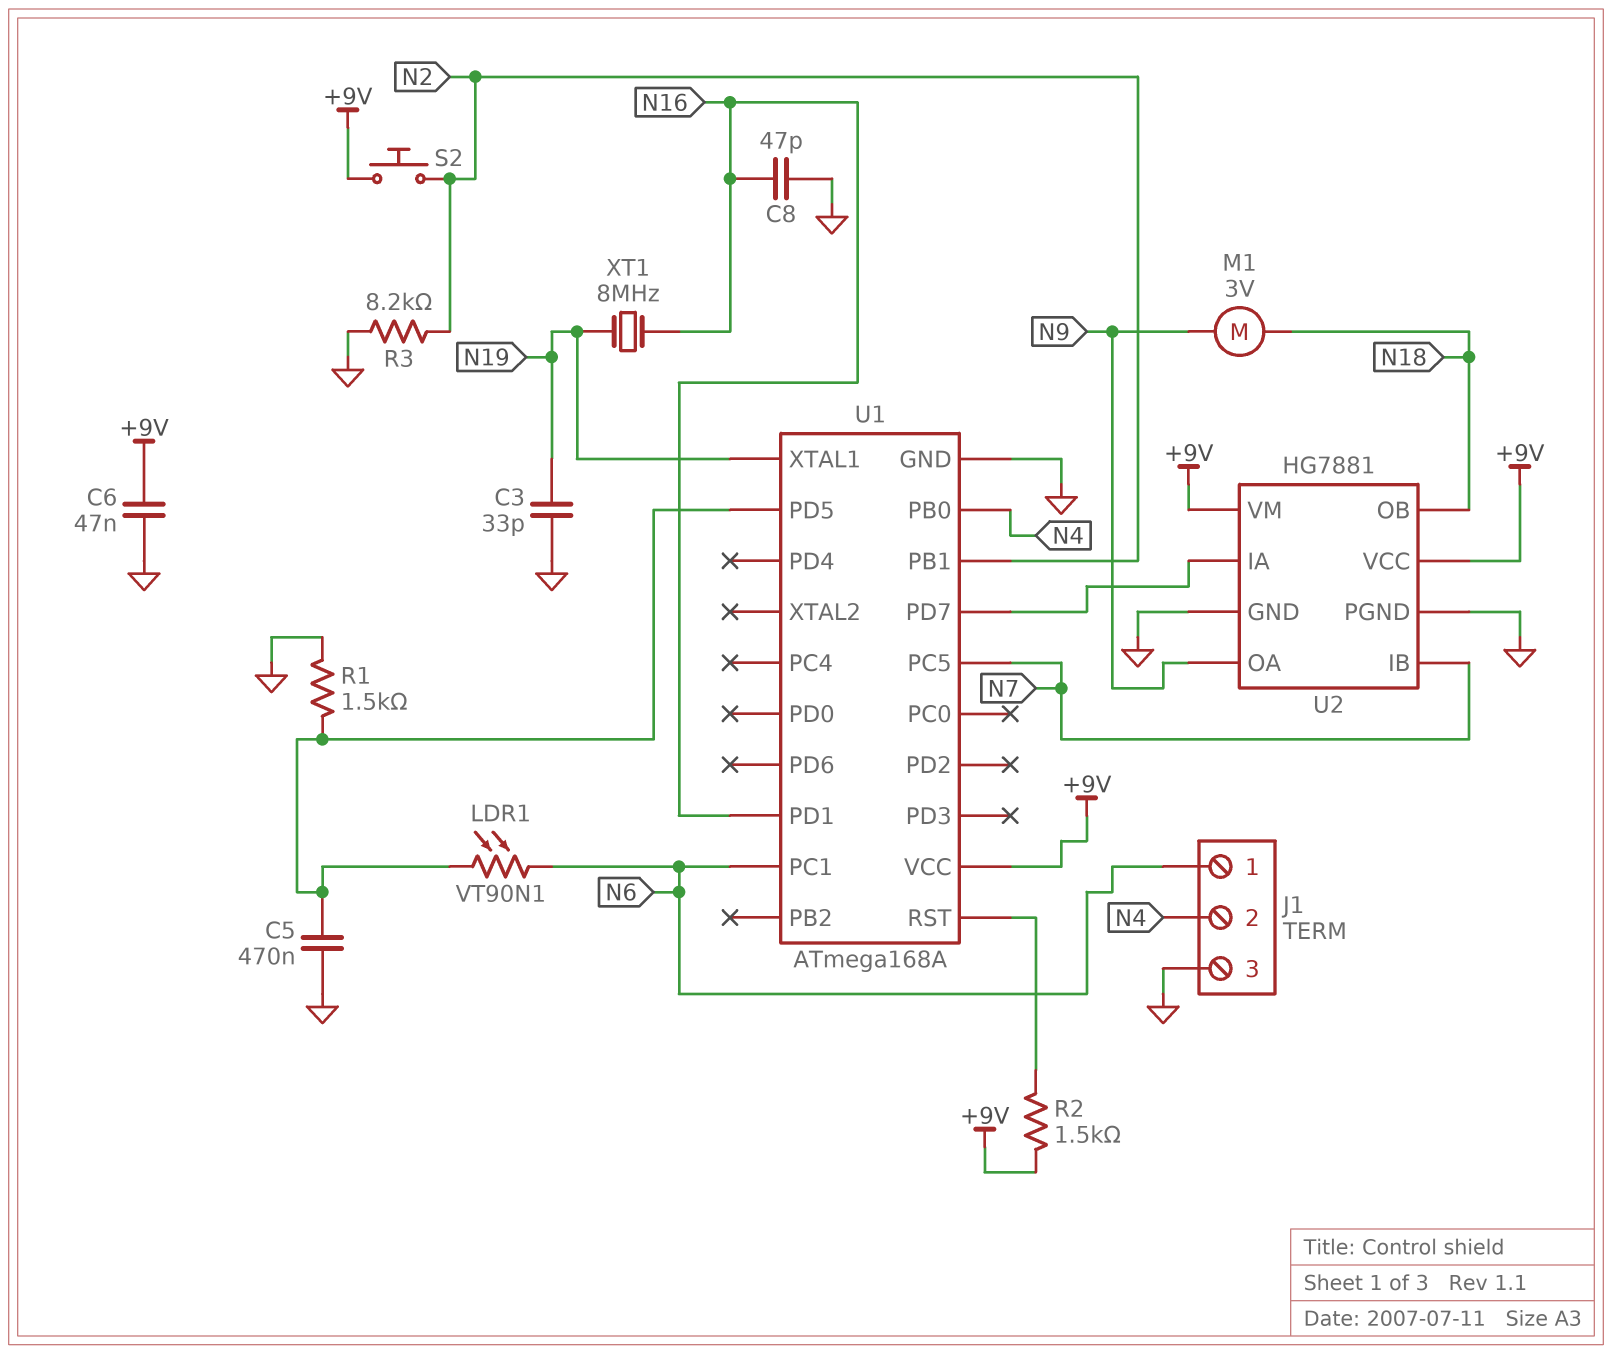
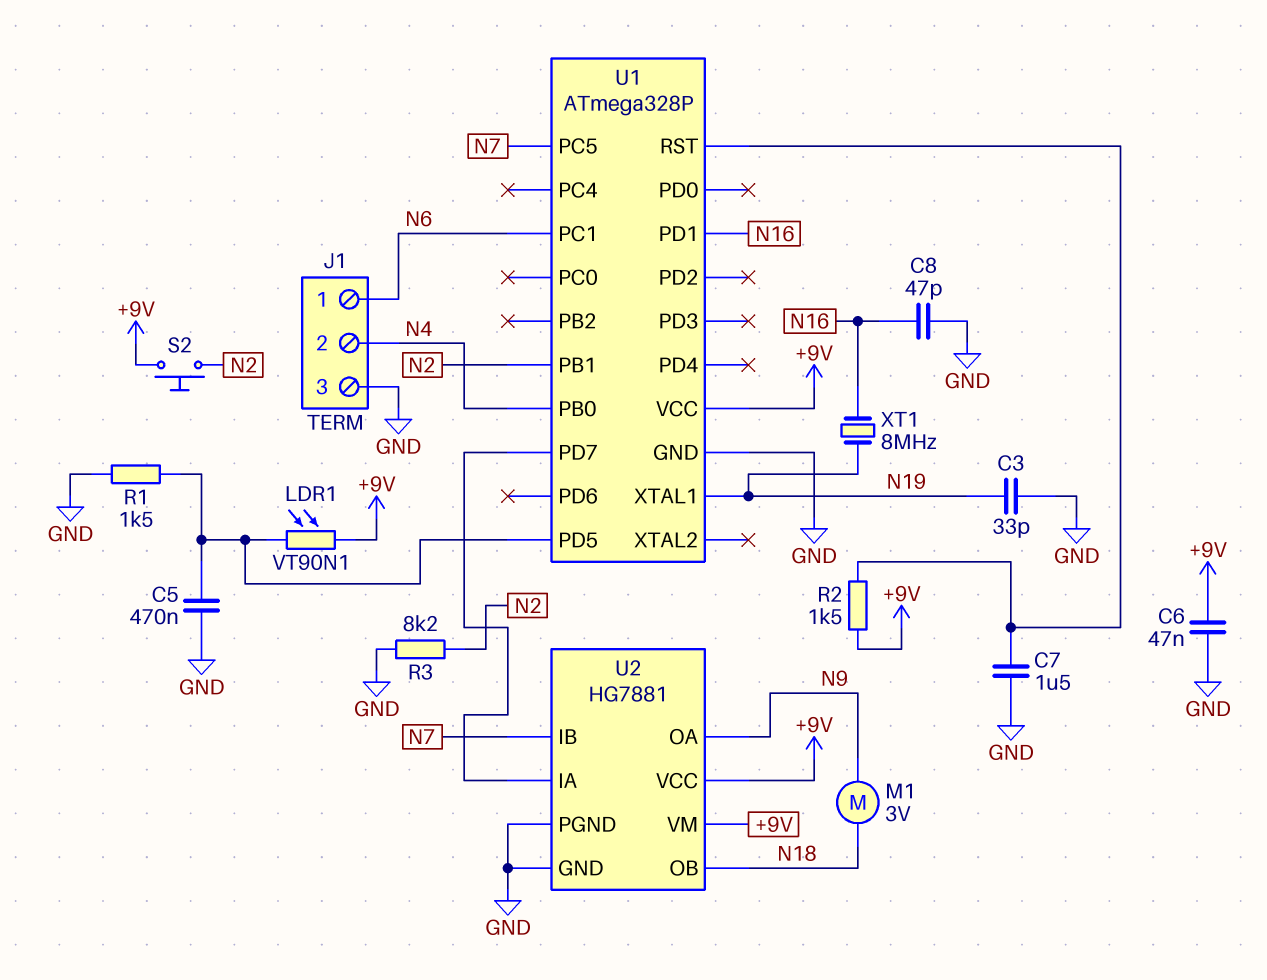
C7: none -> 1.5uF (GND, U1/RST)
LDR1: VT90N1 (N6, U1/PD5) -> VT90N1 (+9V, U1/PD5)
U1: ATmega168A -> ATmega328P

